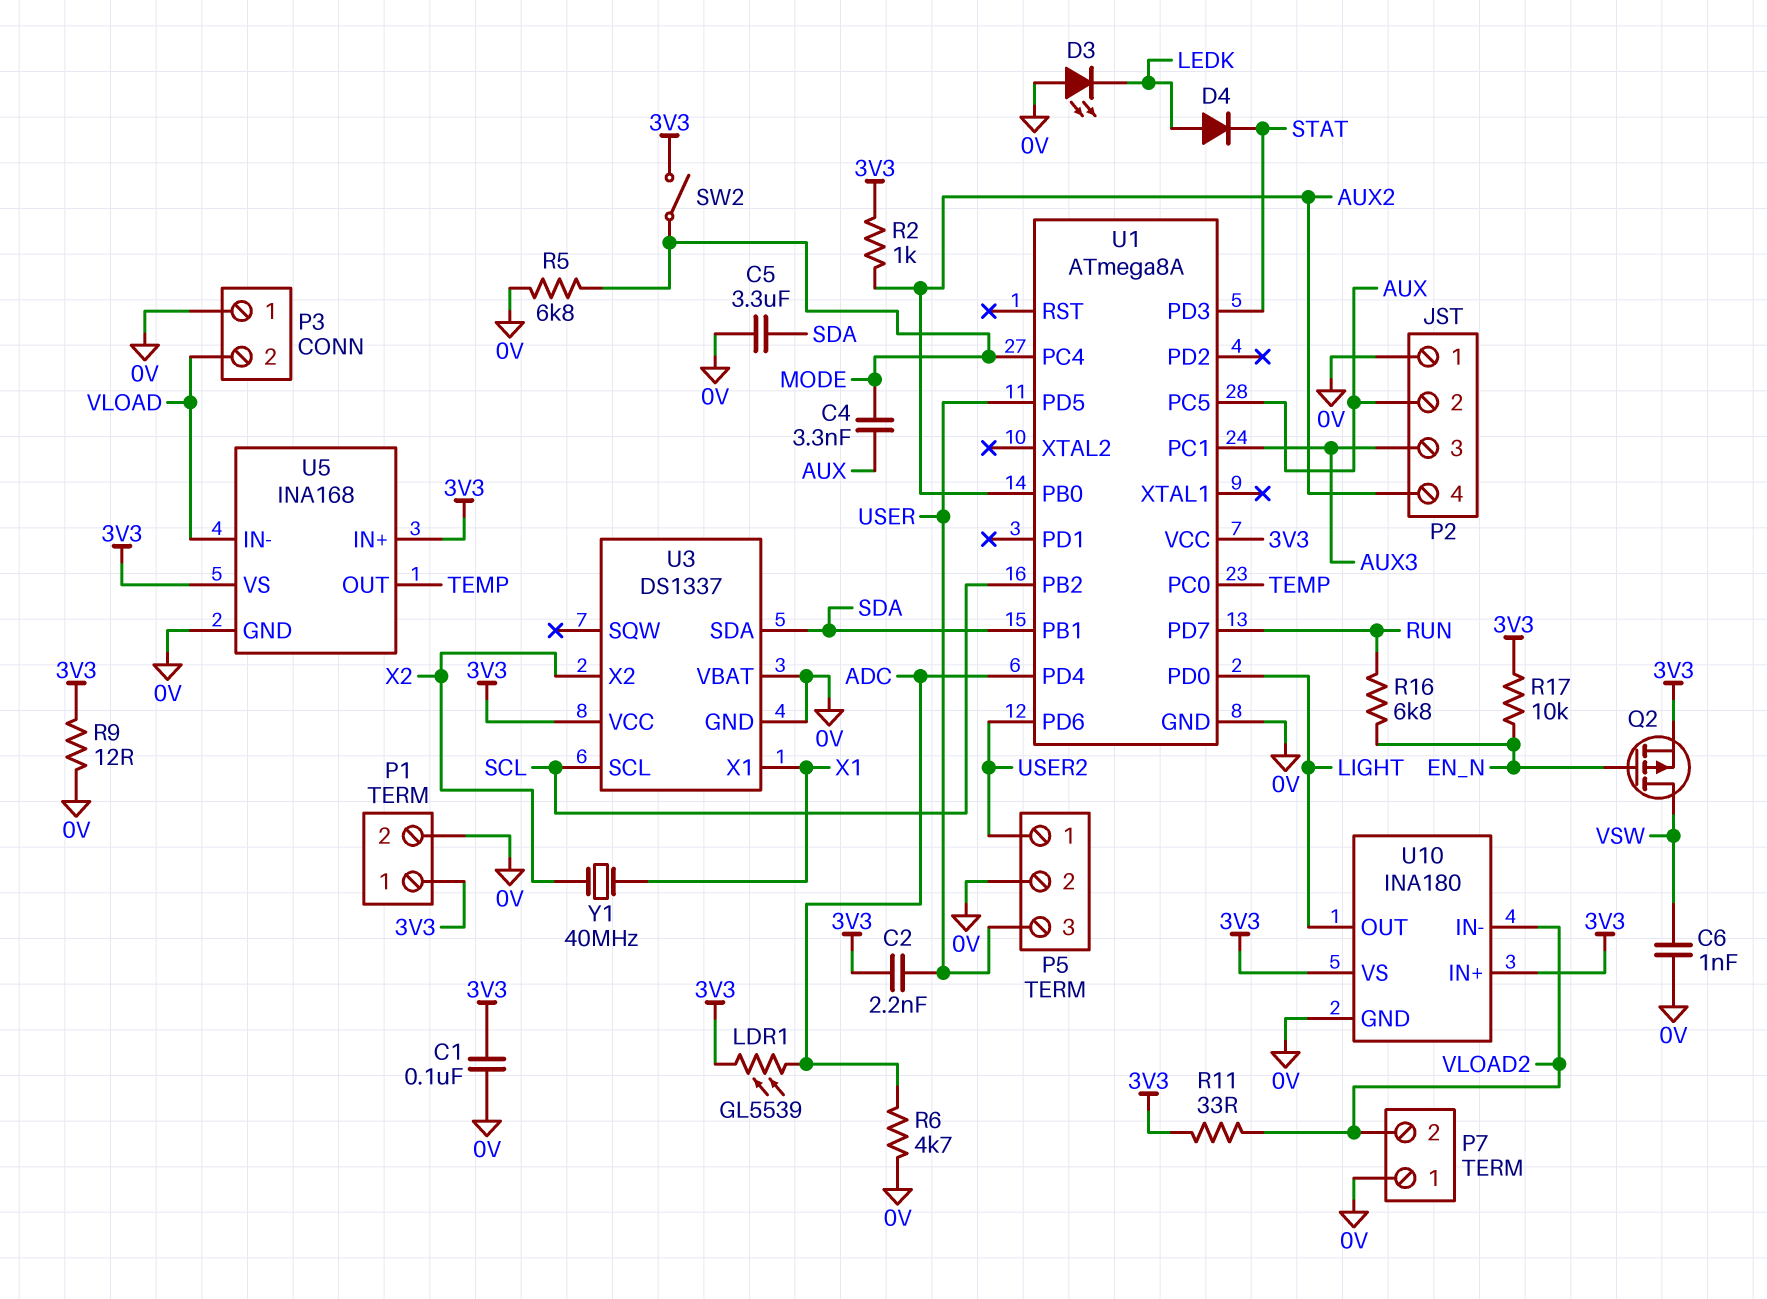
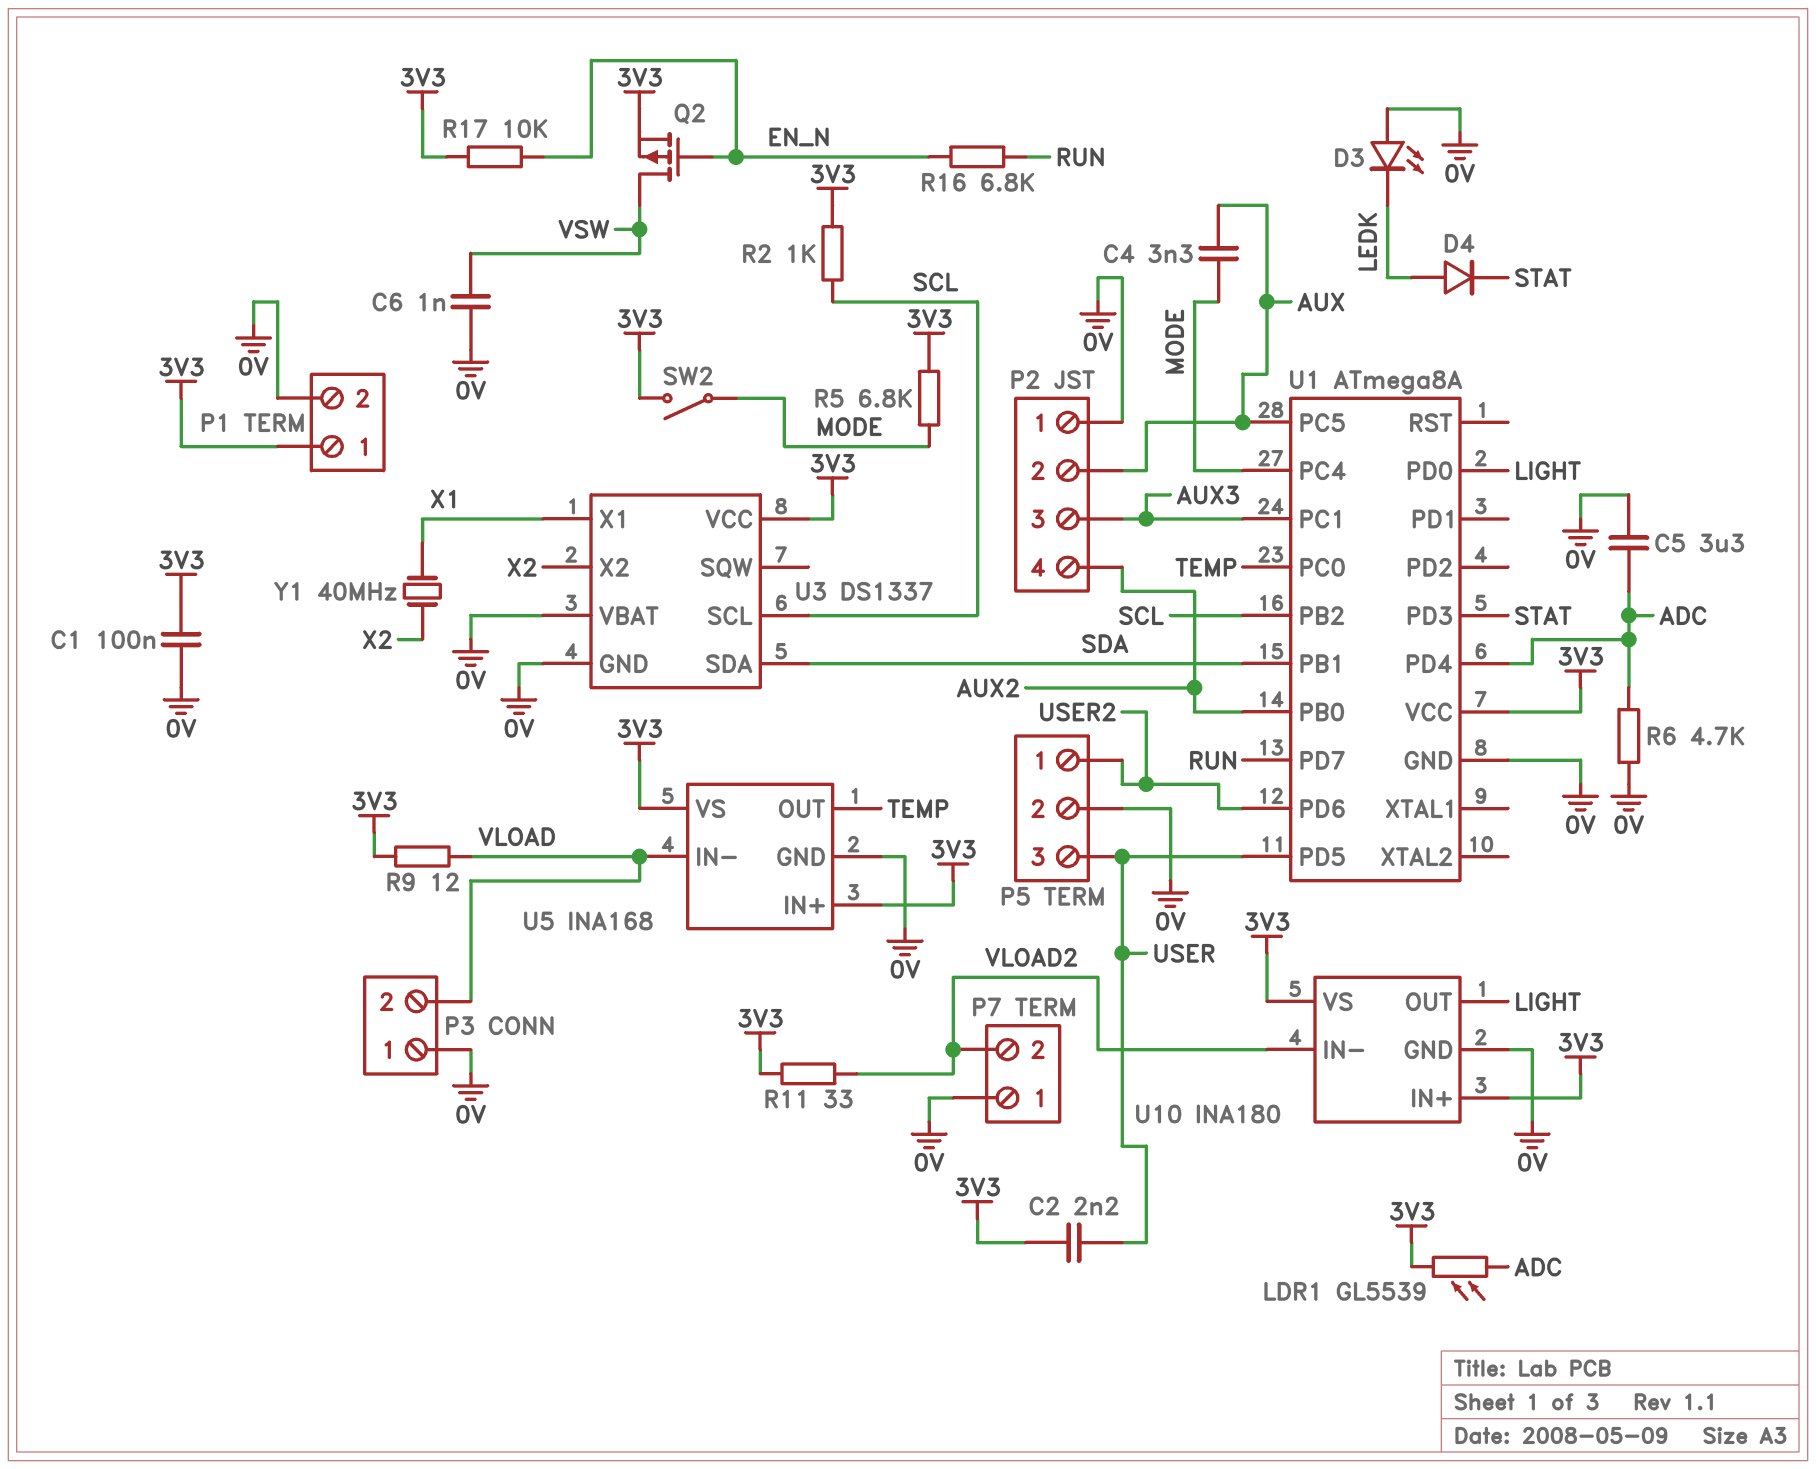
C5: 3.3uF (0V, SDA) -> 3.3uF (0V, ADC)
R2: 1k (3V3, AUX2) -> 1k (3V3, SCL)
R5: 6.8k (0V, MODE) -> 6.8k (3V3, MODE)
R9: 12 (0V, 3V3) -> 12 (3V3, VLOAD)

